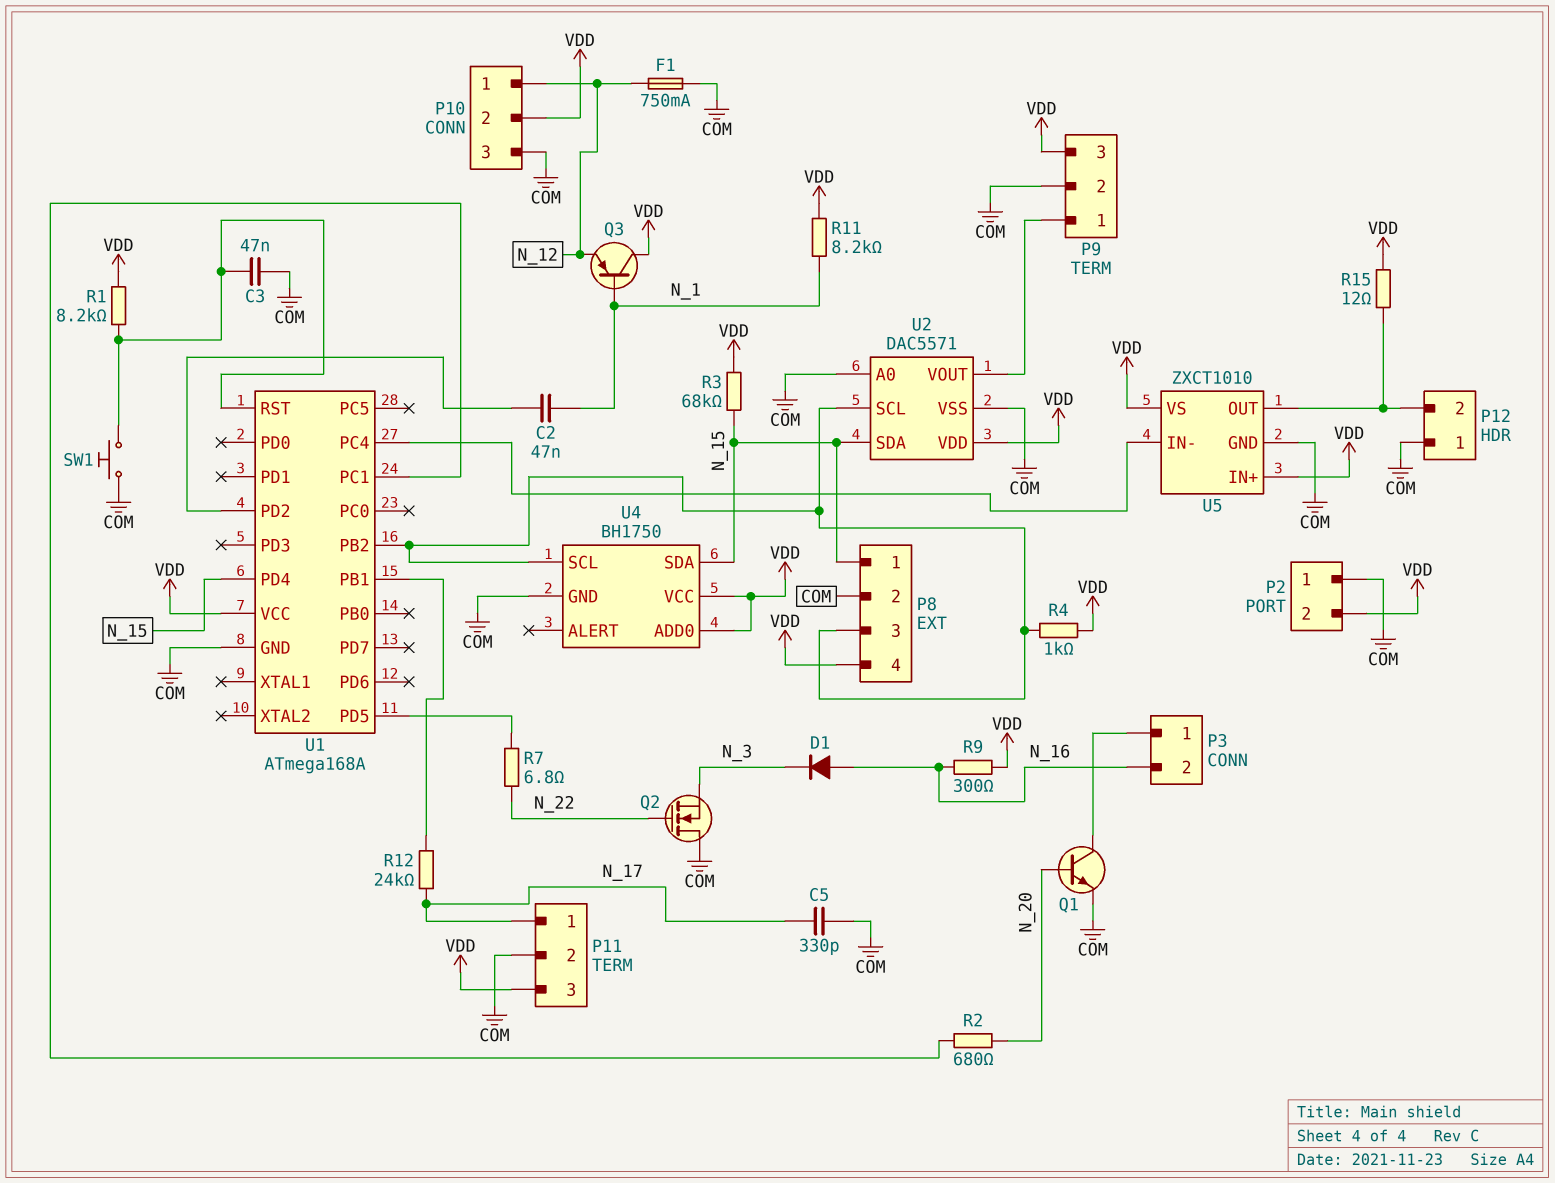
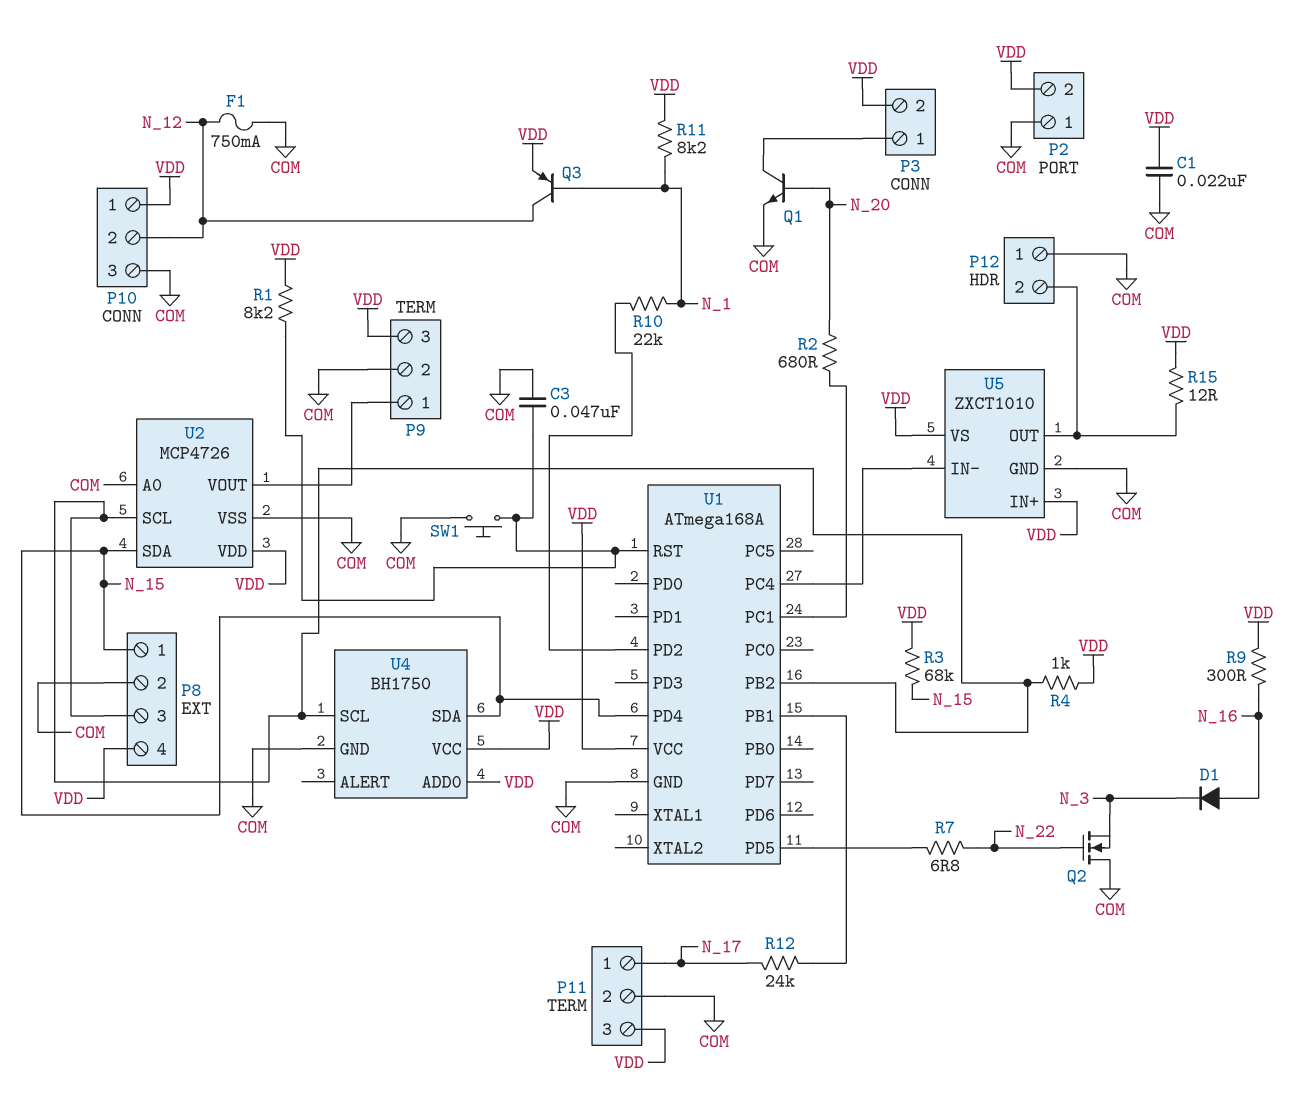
C1: none -> 22nF (COM, VDD)
C2: 47nF (N_1, U1/PD2) -> none
C5: 330pF (COM, N_17) -> none
P3 pin 2: N_16 -> VDD
P10 pin 1: N_12 -> VDD
P10 pin 2: VDD -> N_12
Q3: PNP (B N_1, C VDD, E N_12) -> PNP (B N_1, C N_12, E VDD)
R10: none -> 22k (N_1, U1/PD2)
U2: DAC5571 -> MCP4726

